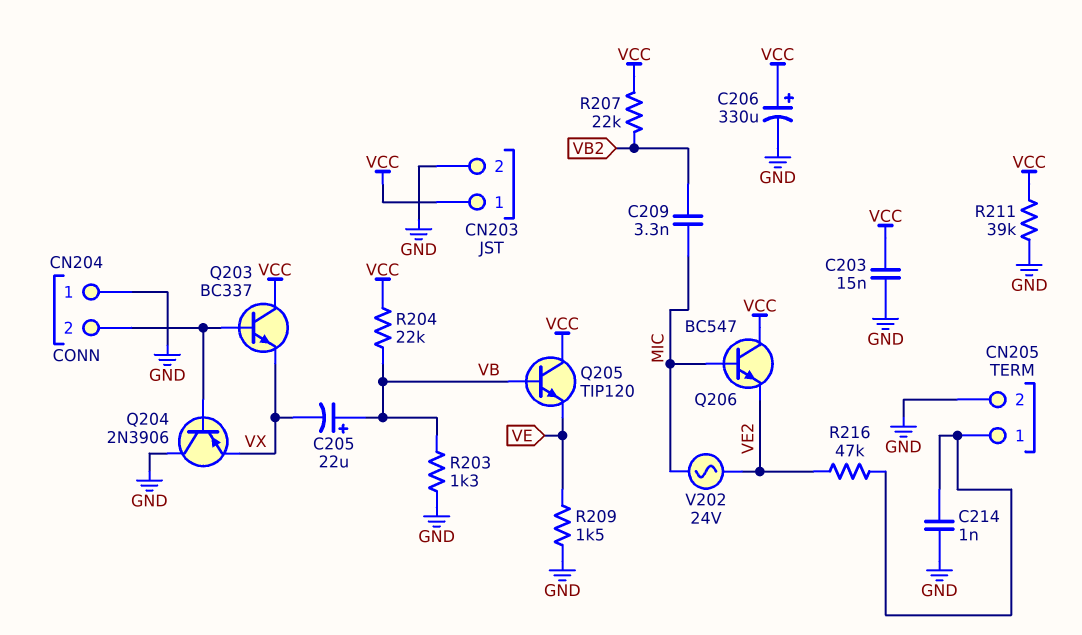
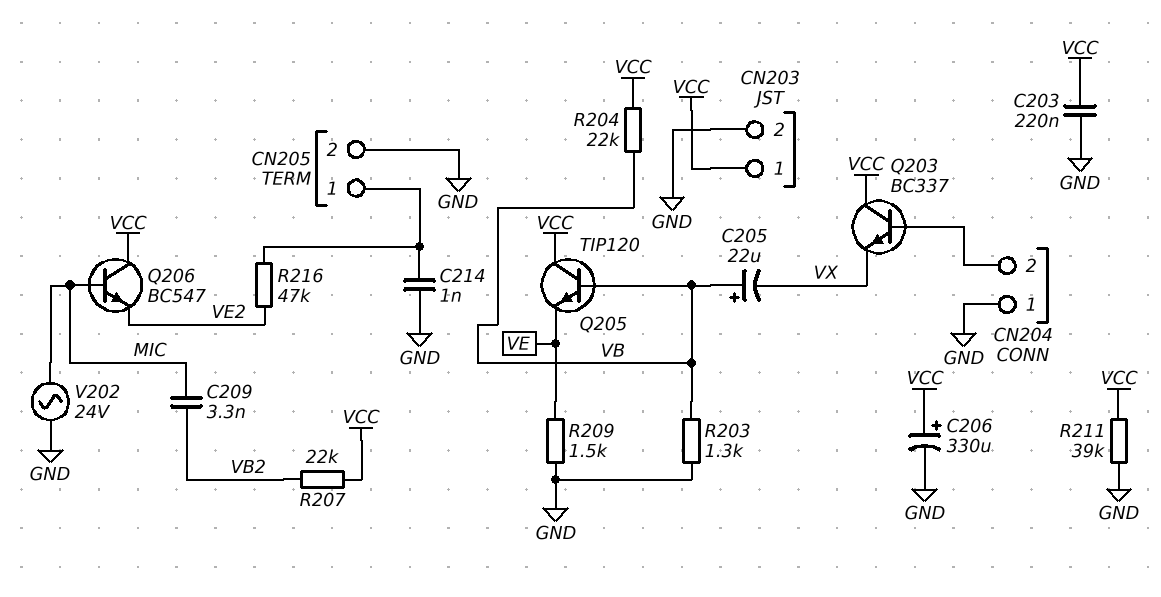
C203: 15nF (GND, VCC) -> 220nF (GND, VCC)
Q204: PNP 2N3906 (B CN204/2, C GND, E VX) -> none
V202: AC 24V (MIC, VE2) -> AC 24V (GND, MIC)

